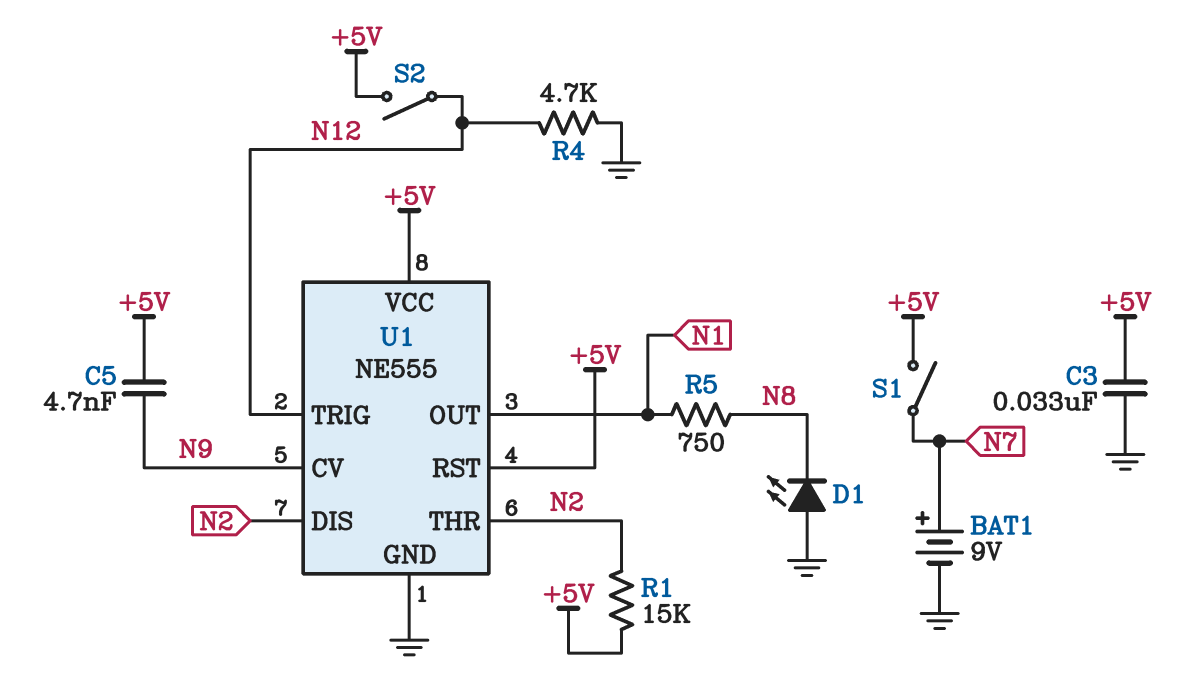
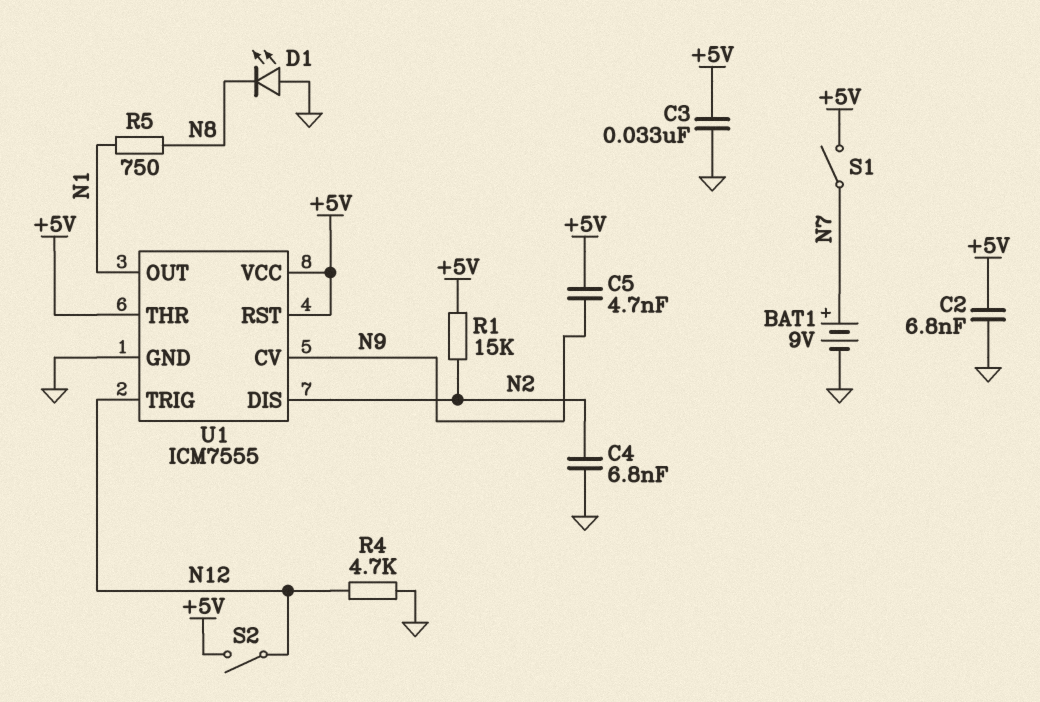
C2: none -> 6.8nF (+5V, GND)
C4: none -> 6.8nF (GND, N2)
U1: NE555 -> ICM7555
U1 pin THR: N2 -> +5V

